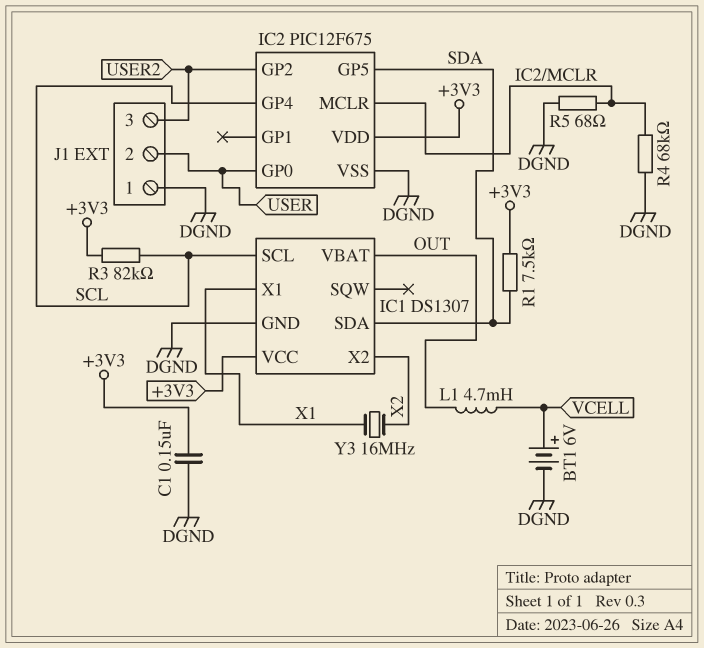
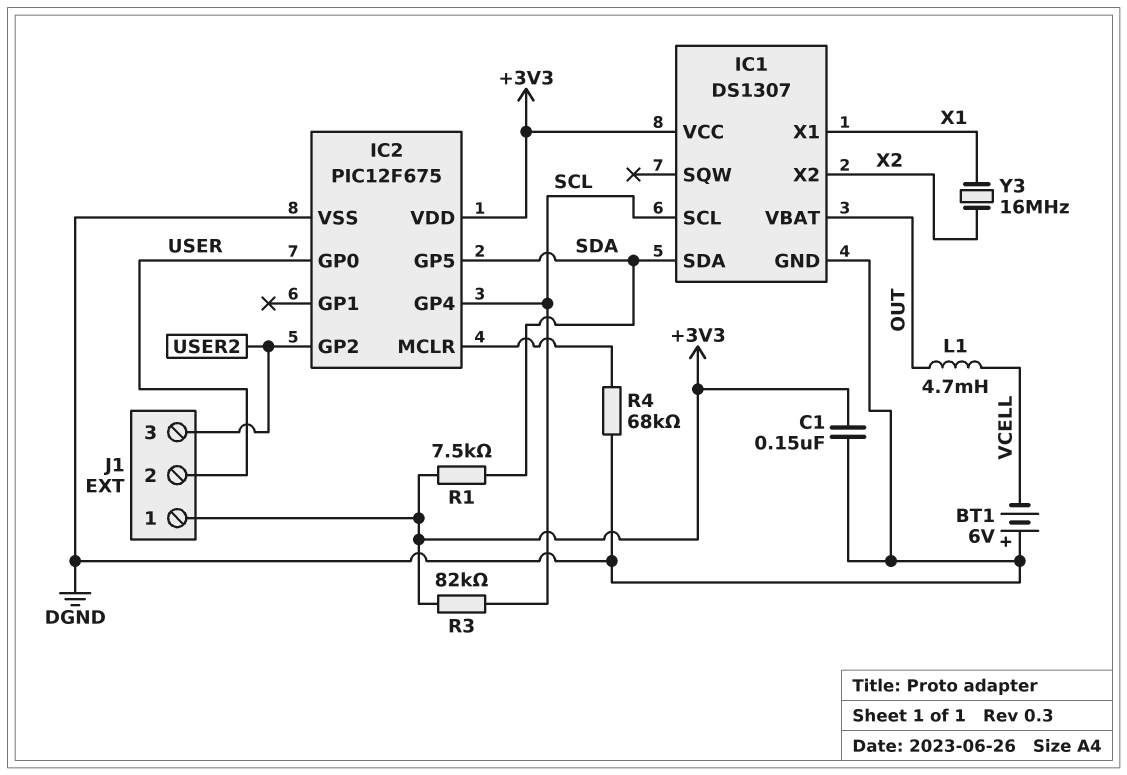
BT1: 6V (plus VCELL, minus DGND) -> 6V (plus DGND, minus VCELL)
J1 pin 1: DGND -> +3V3
R5: 68 (DGND, IC2/MCLR) -> none

